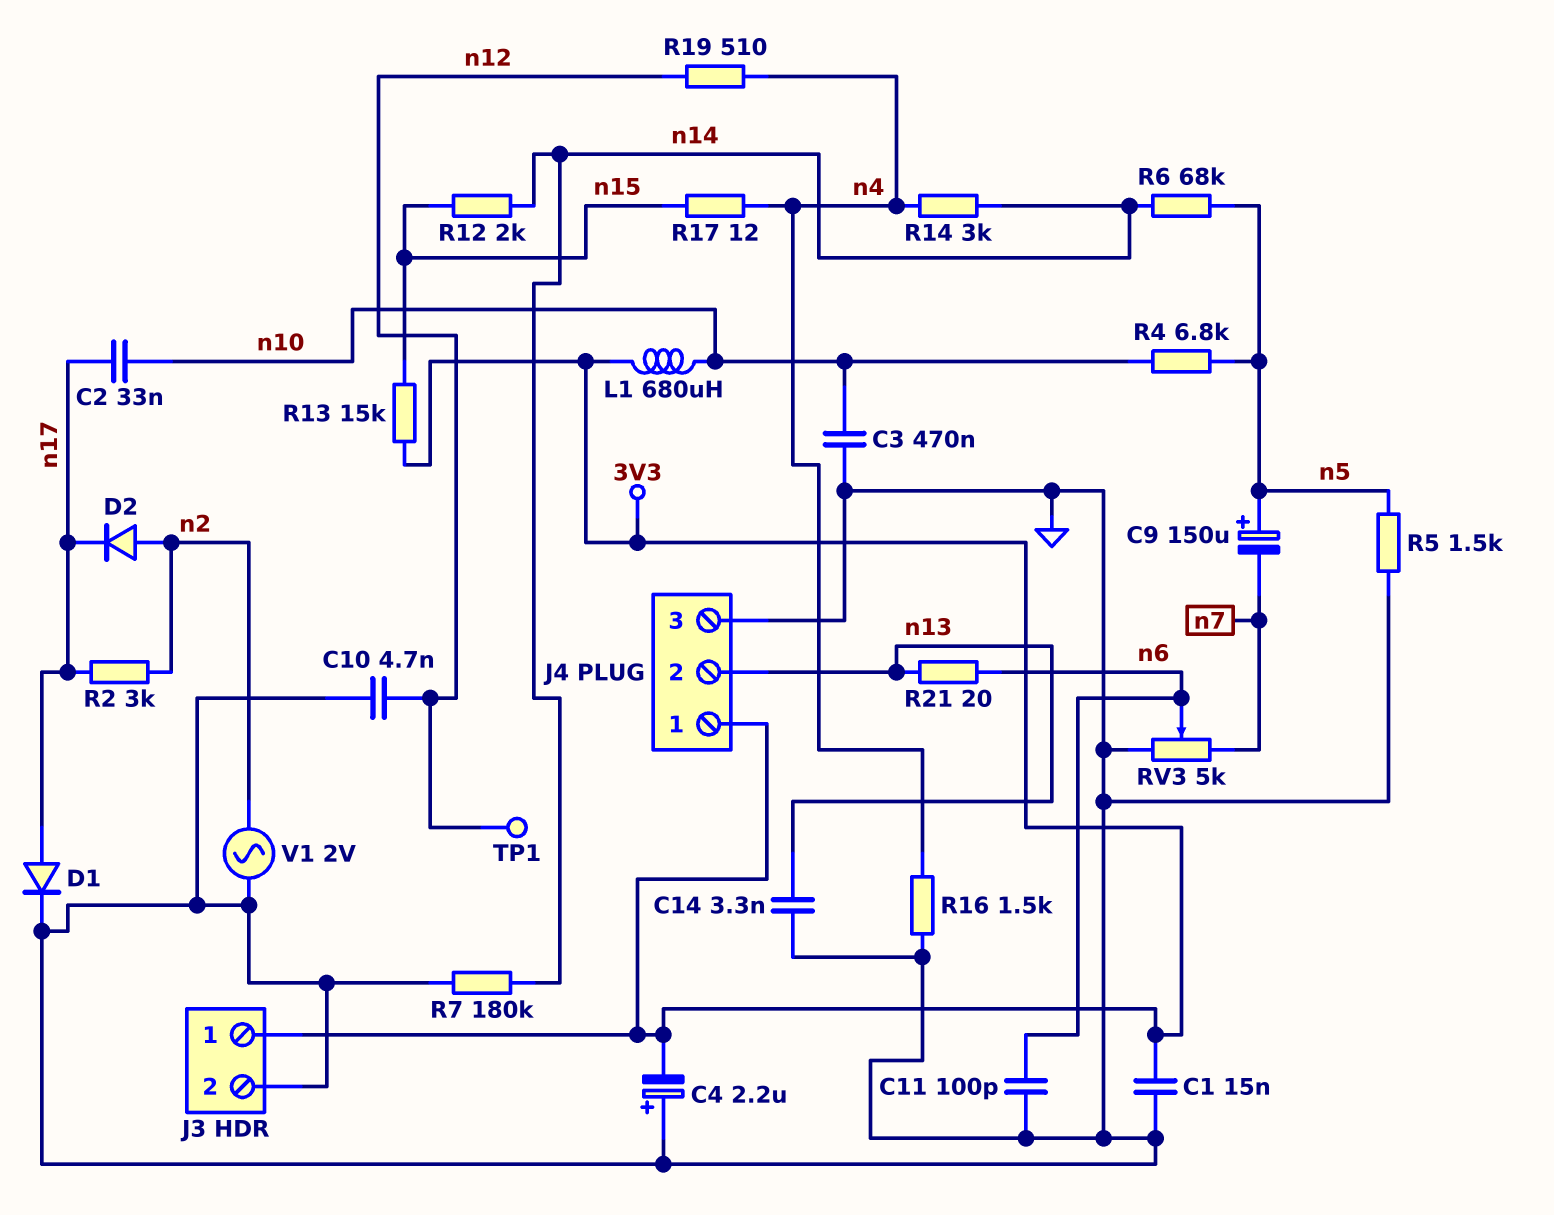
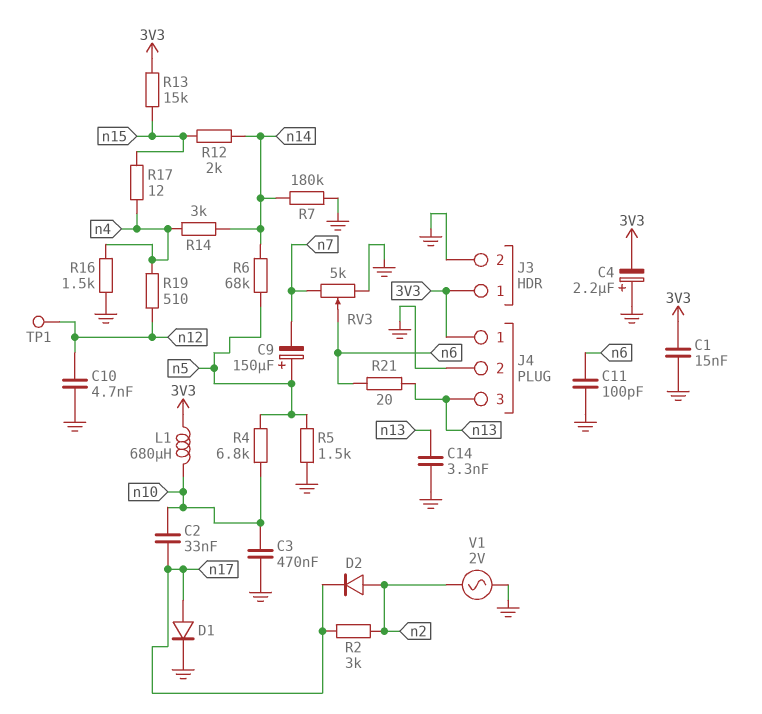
J4 pin 2: n13 -> GND
J4 pin 3: GND -> n13

